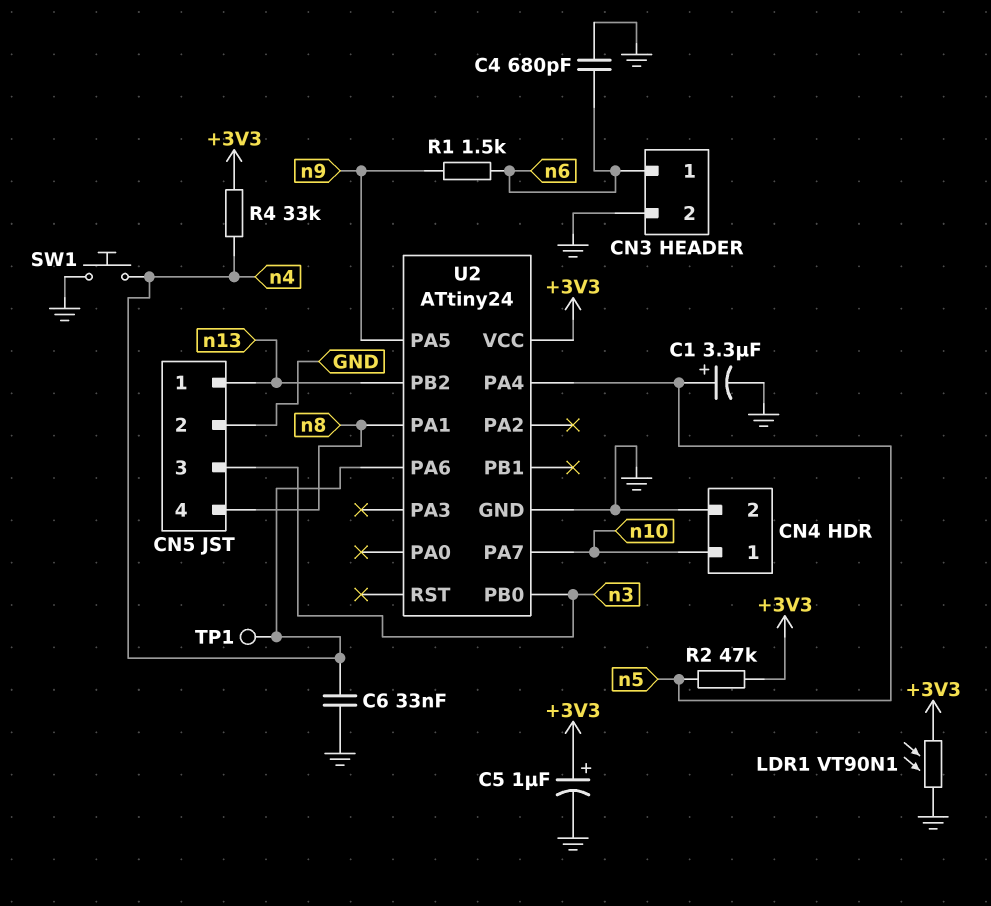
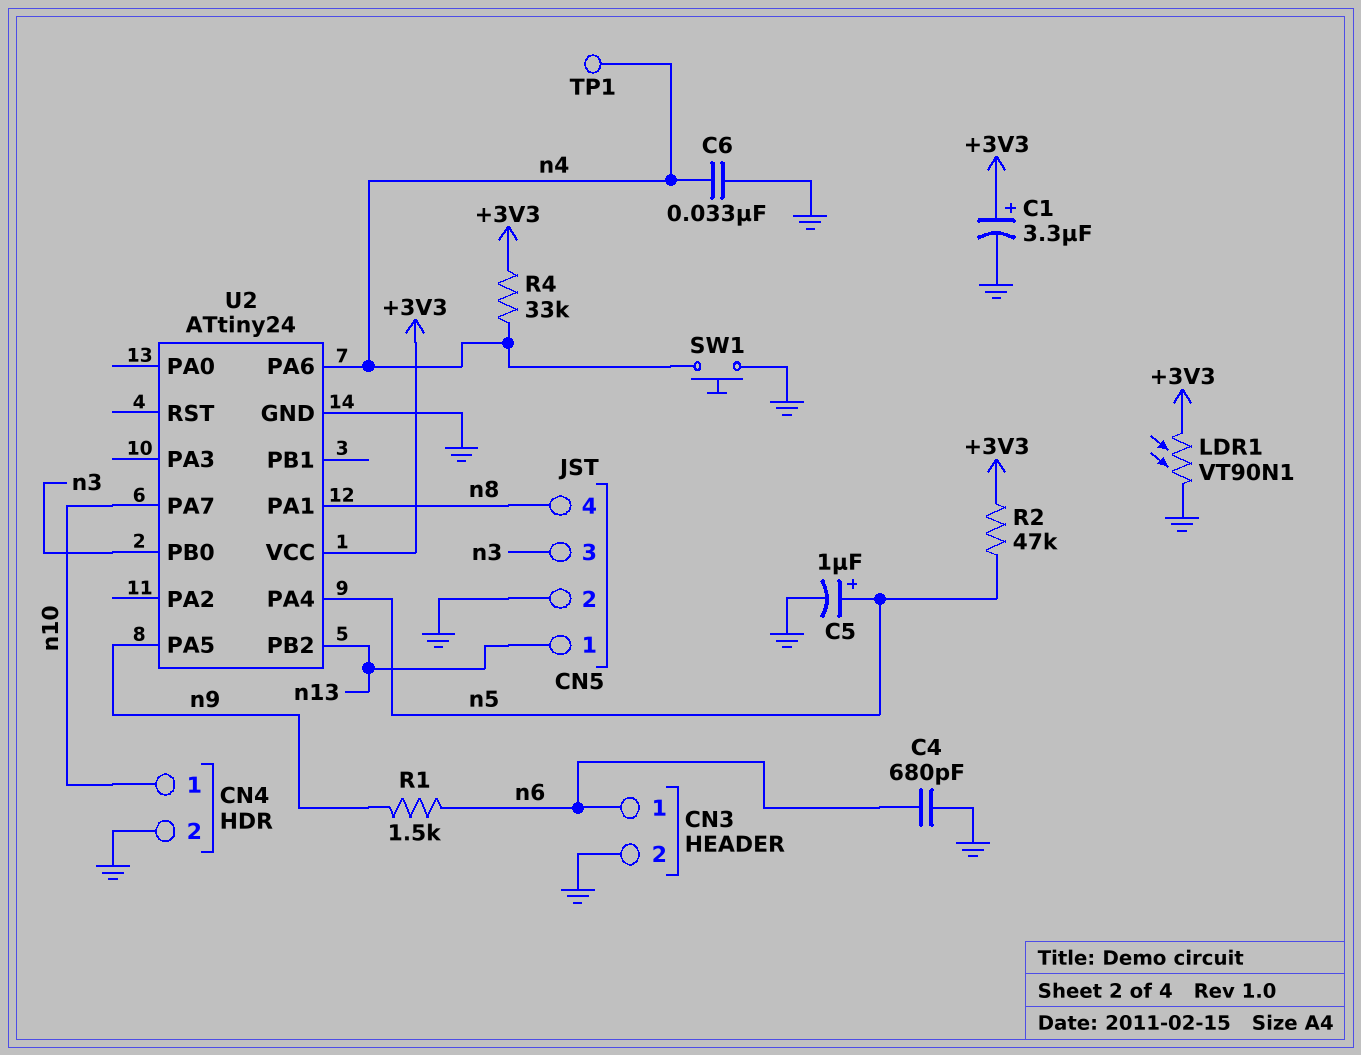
C1: 3.3uF (plus n5, minus GND) -> 3.3uF (plus +3V3, minus GND)
C5: 1uF (plus +3V3, minus GND) -> 1uF (plus n5, minus GND)

